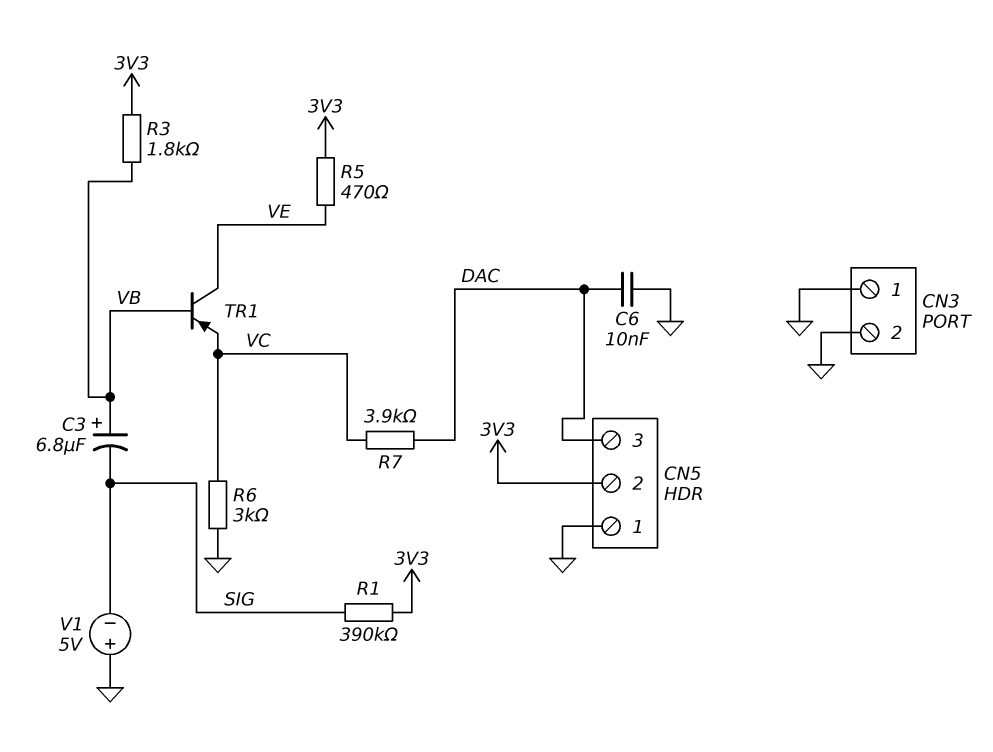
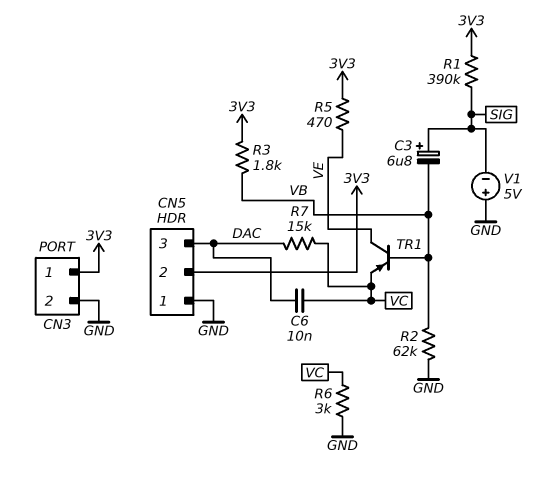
C3: 6.8uF (plus VB, minus SIG) -> 6.8uF (plus SIG, minus VB)
C6: 10nF (DAC, GND) -> 10nF (DAC, VC)
CN3 pin 1: GND -> 3V3
R2: none -> 62k (GND, VB)
R7: 3.9k (DAC, VC) -> 15k (DAC, VC)

